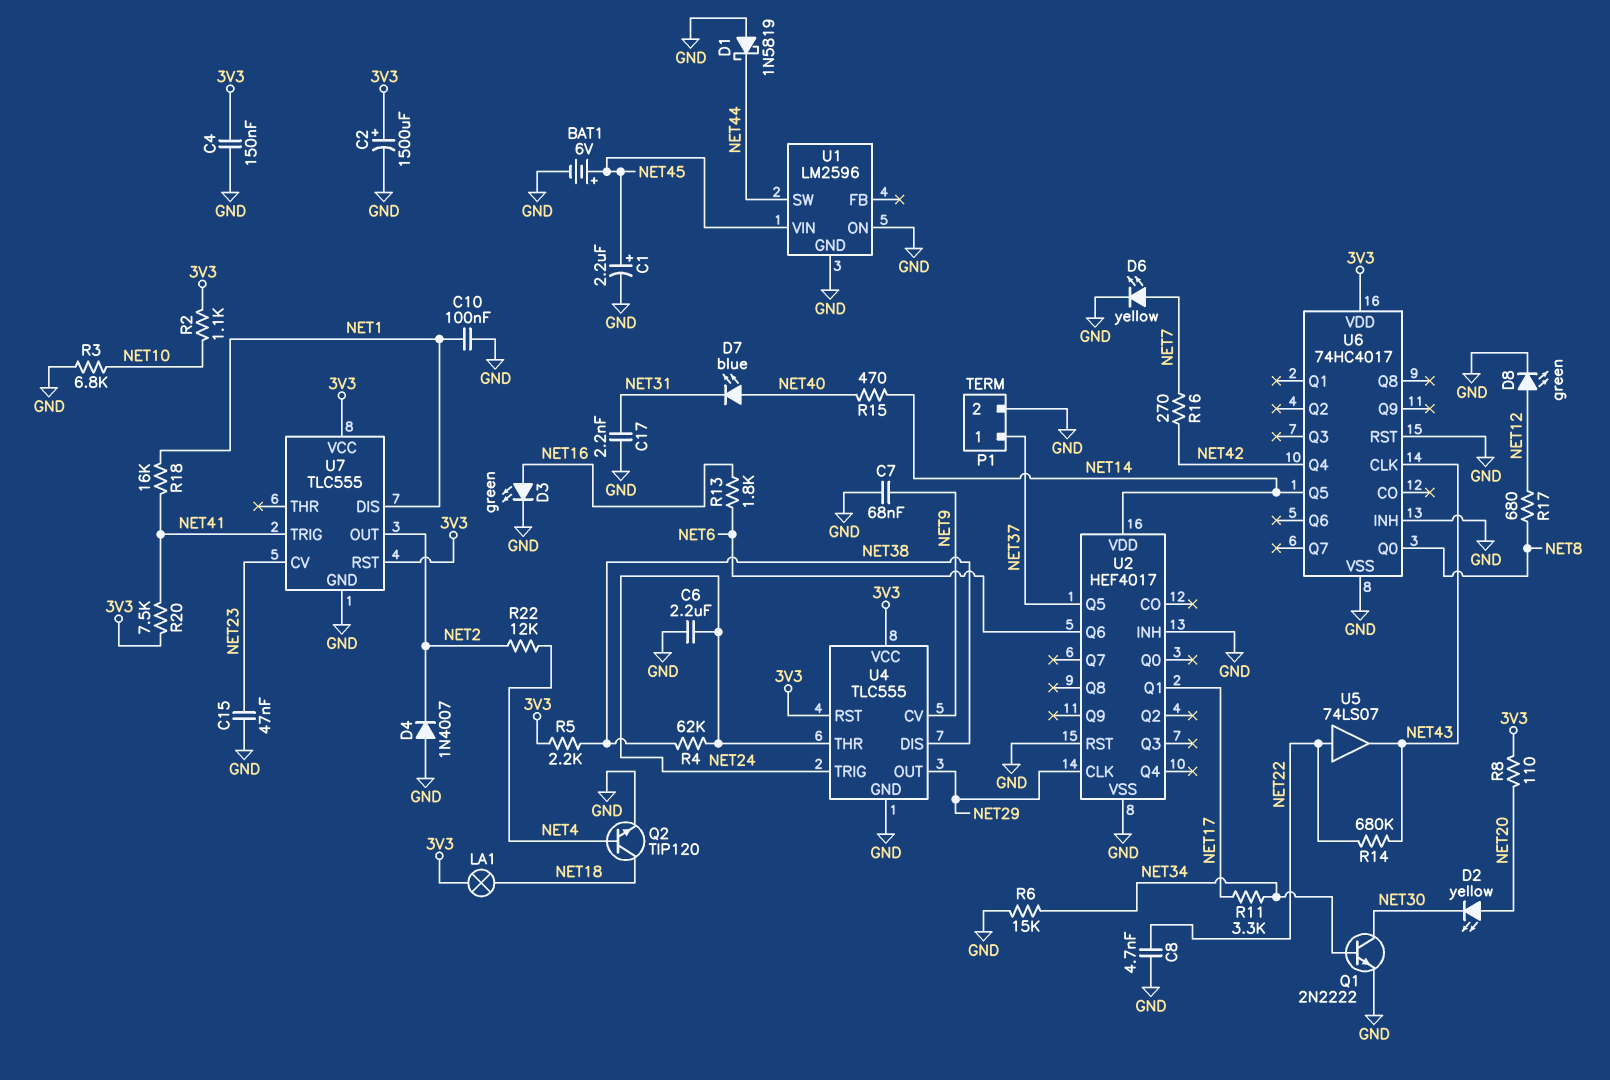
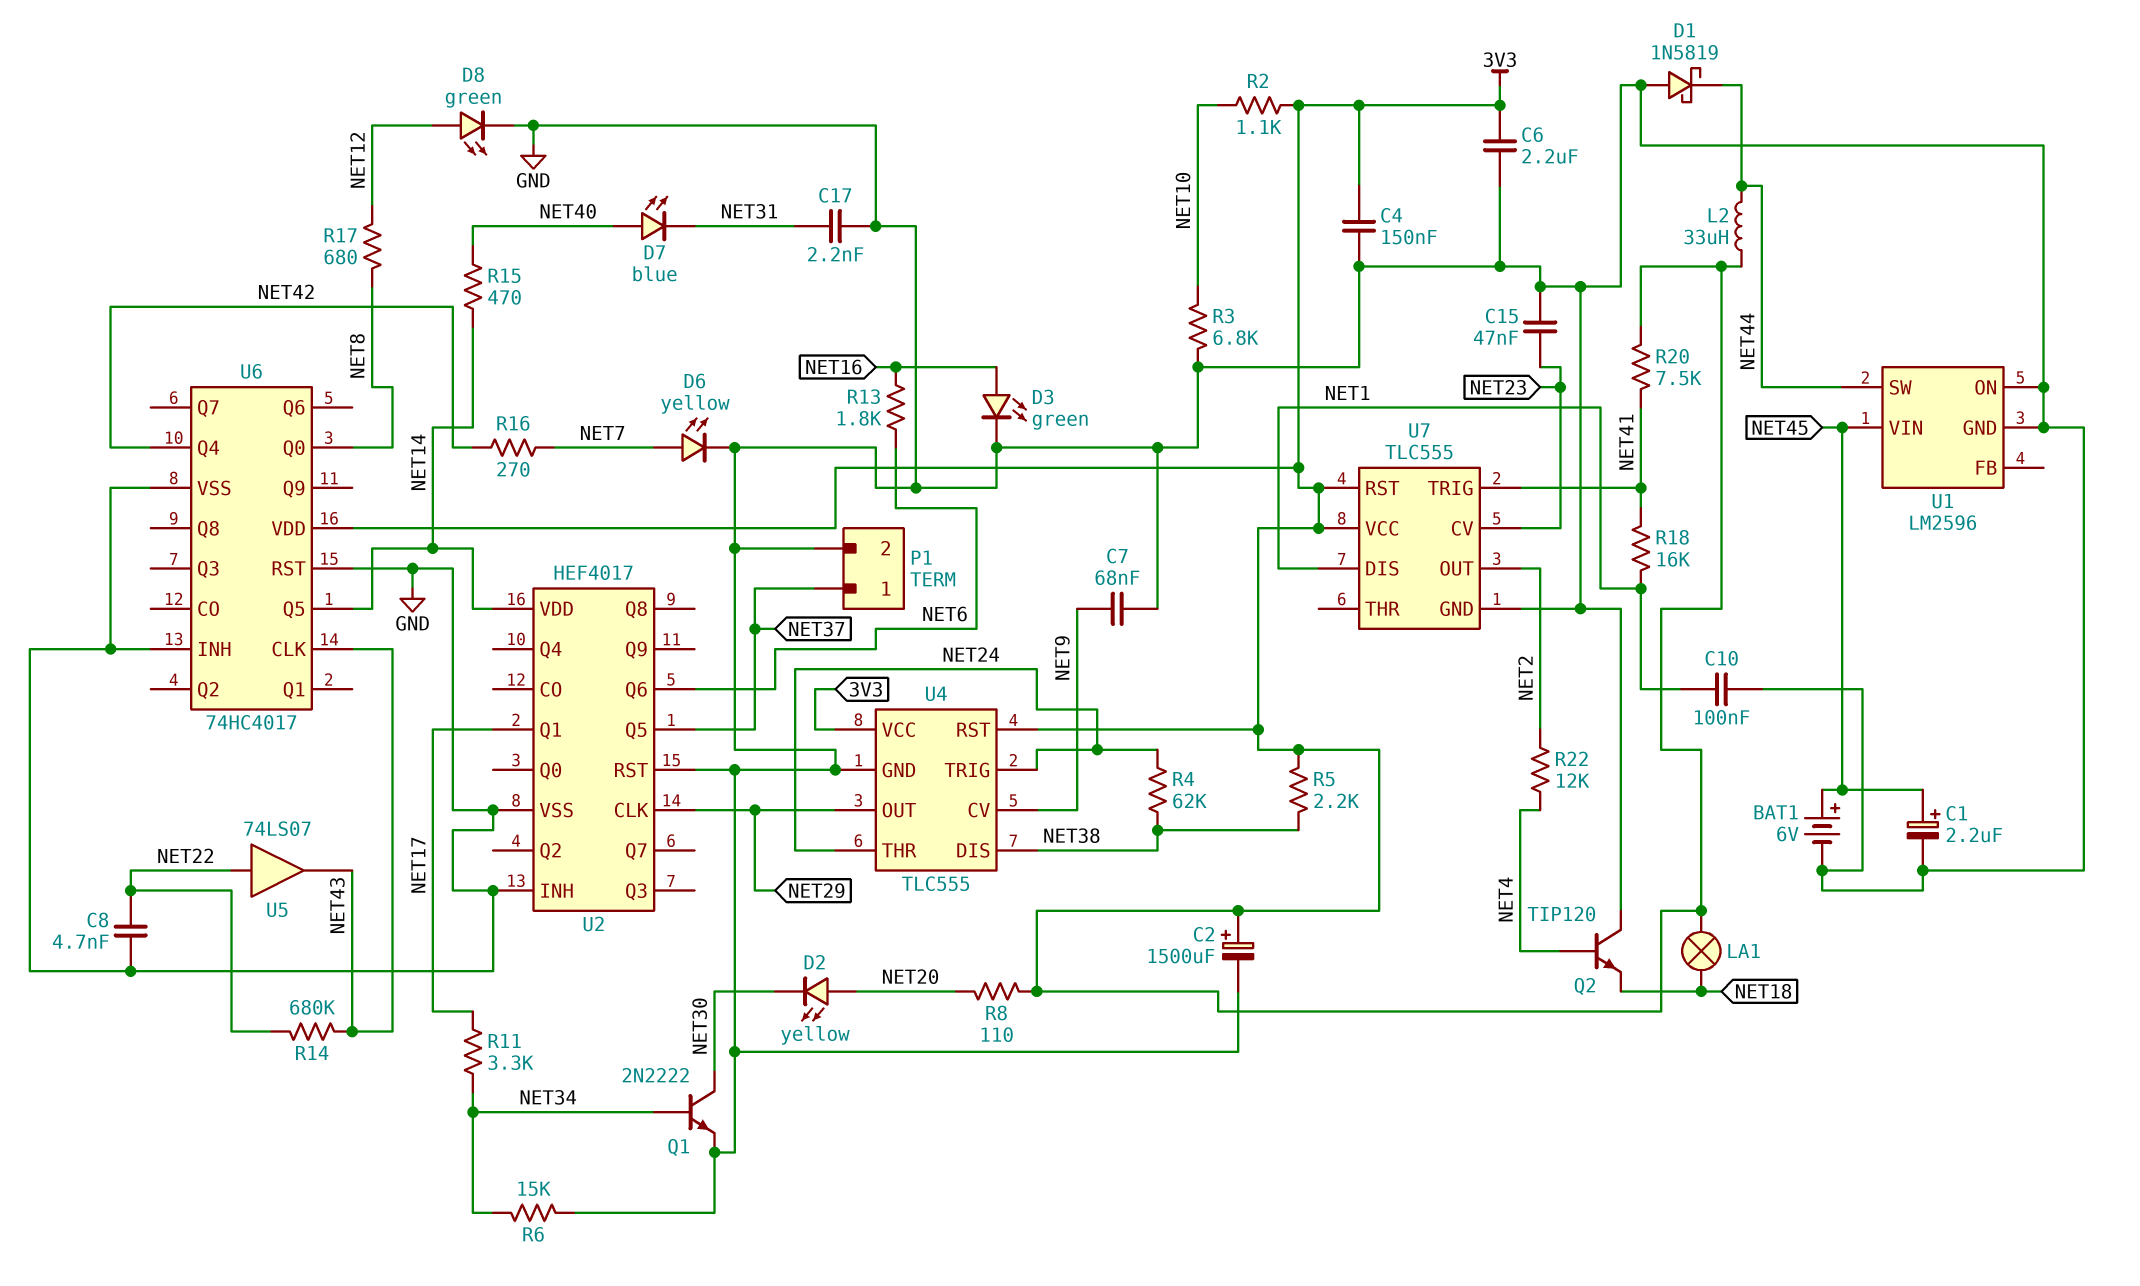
C6: 2.2uF (GND, NET24) -> 2.2uF (3V3, GND)
D4: diode 1N4007 (A GND, K NET2) -> none
L2: none -> 33uH (3V3, NET44)
Q2: NPN TIP120 (B NET4, C NET18, E GND) -> NPN TIP120 (B NET4, C GND, E NET18)

